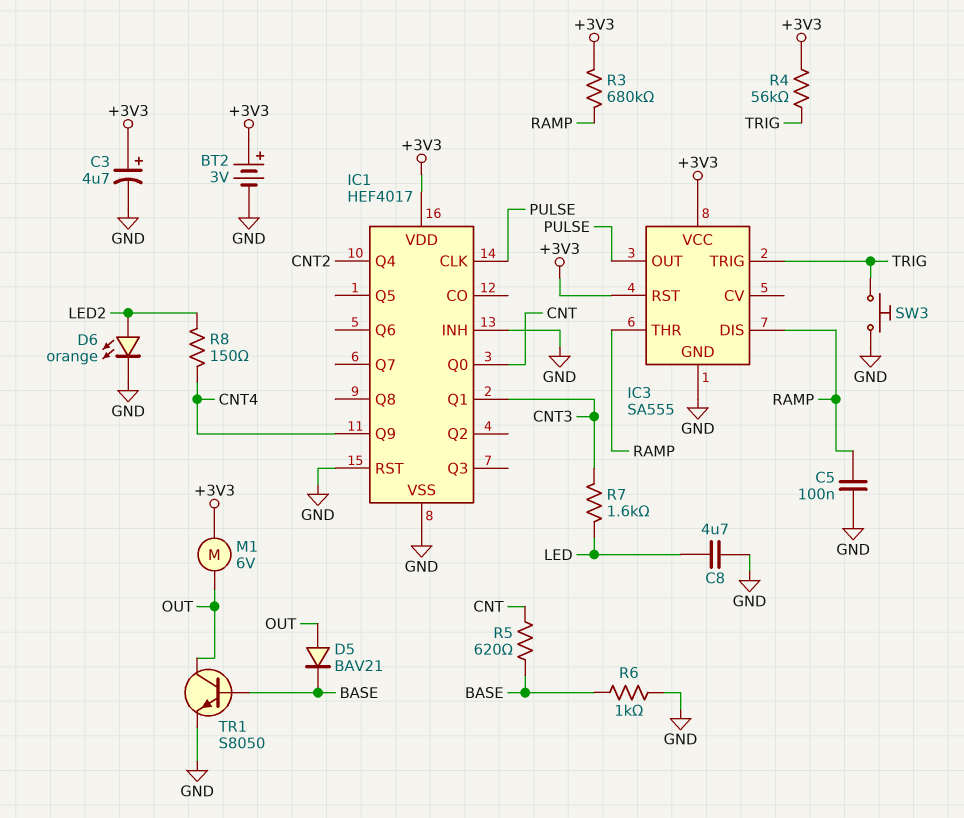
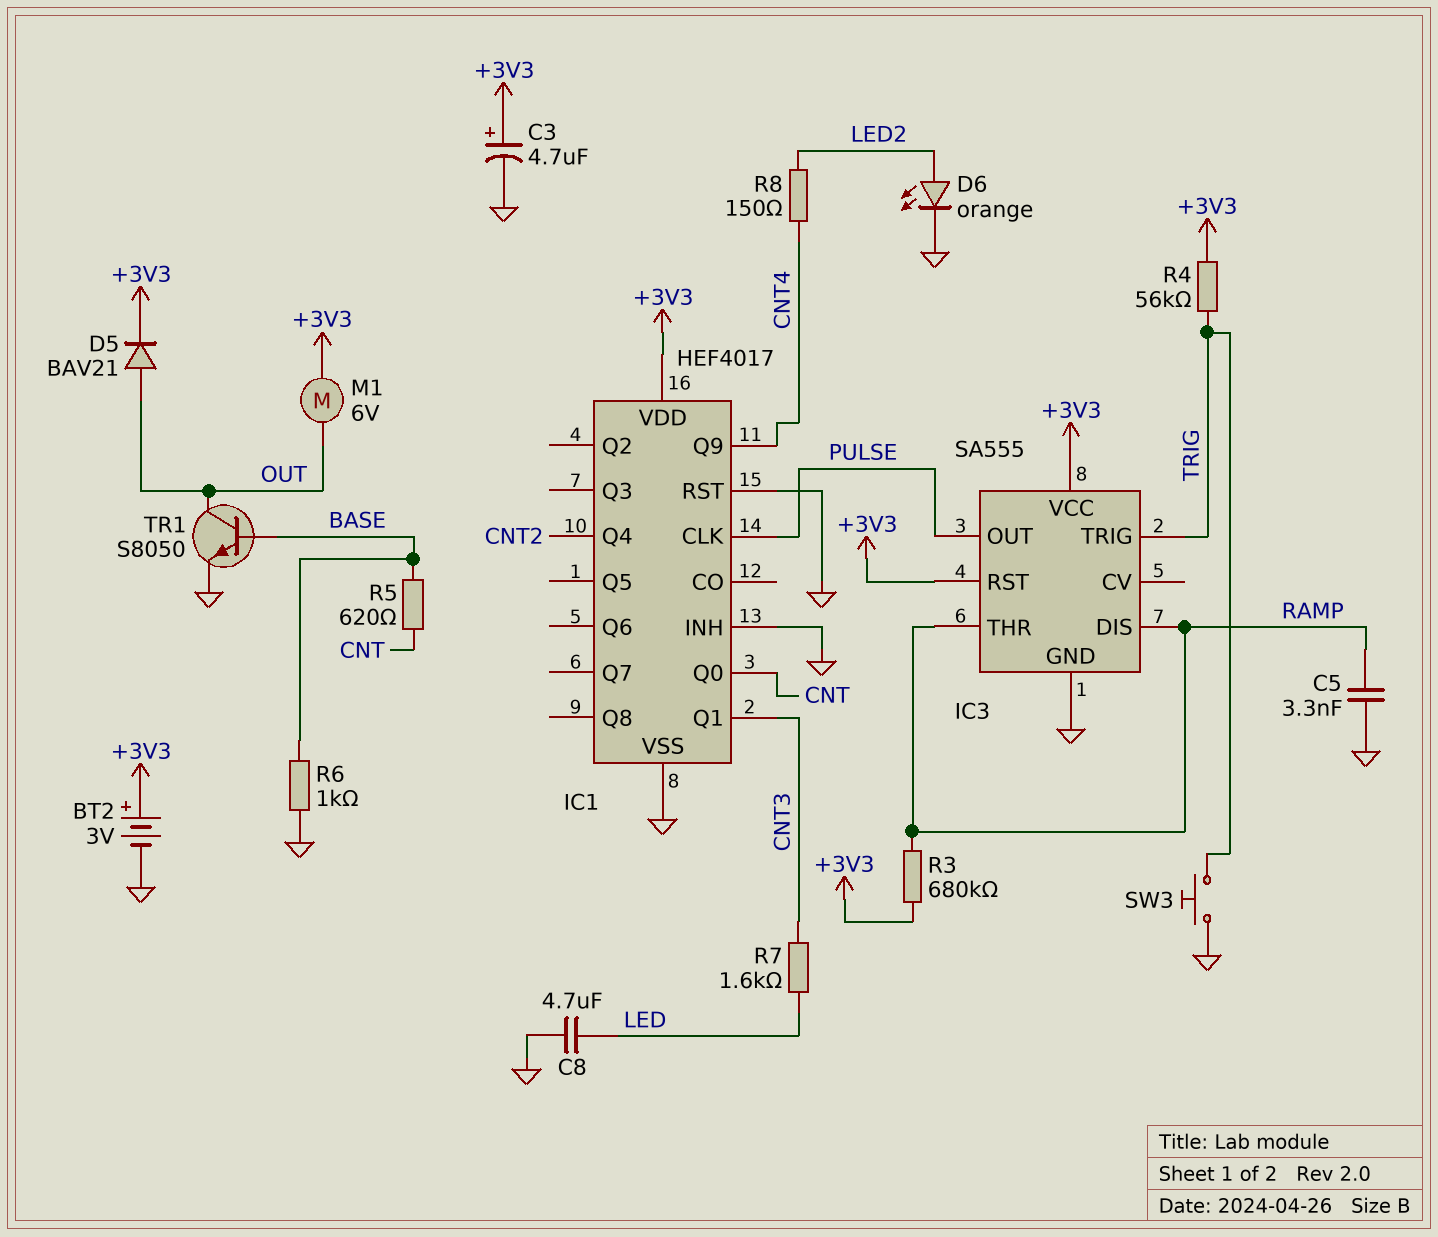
C5: 100nF (GND, RAMP) -> 3.3nF (GND, RAMP)
D5: diode BAV21 (A OUT, K BASE) -> diode BAV21 (A OUT, K +3V3)

